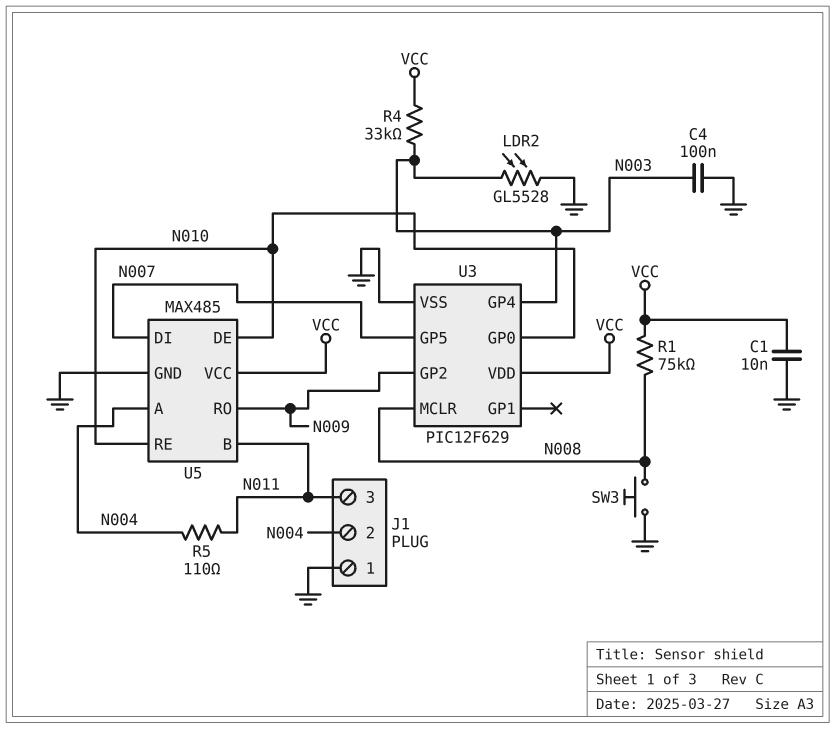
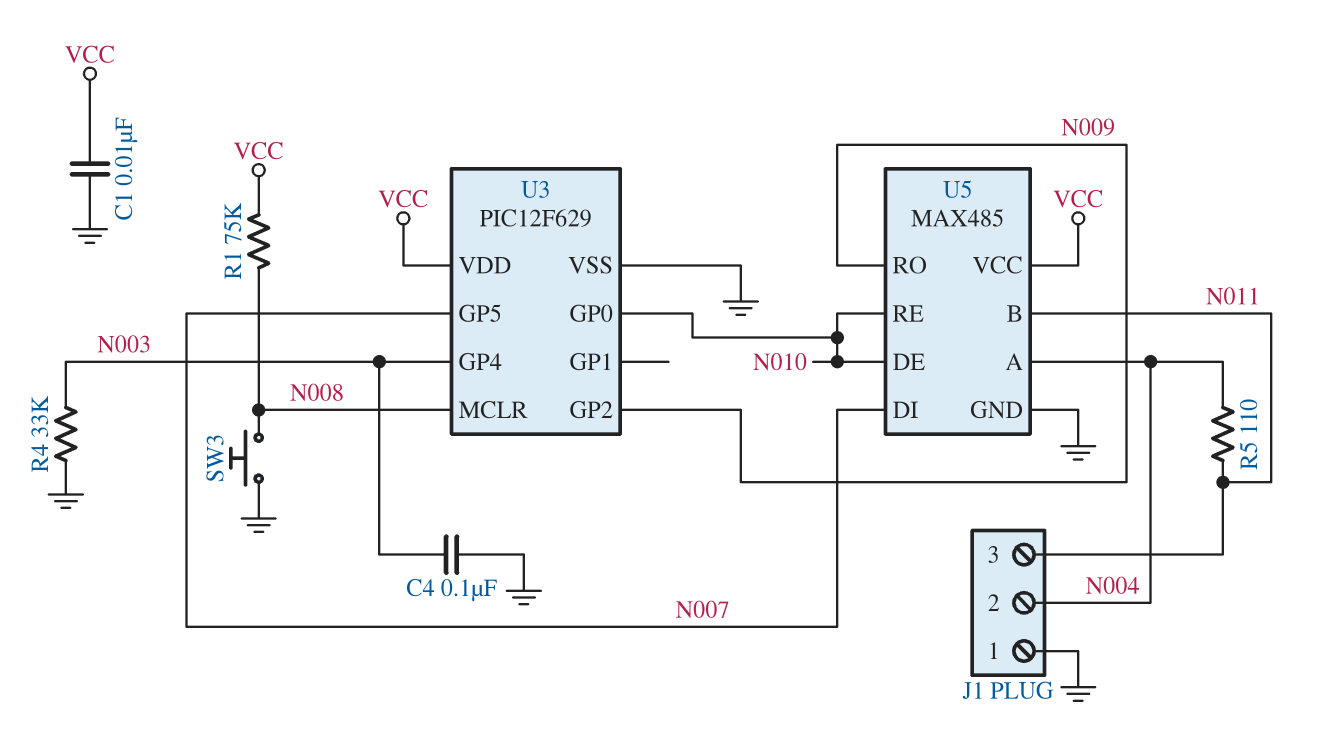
LDR2: GL5528 (GND, N003) -> none
R4: 33k (N003, VCC) -> 33k (GND, N003)

